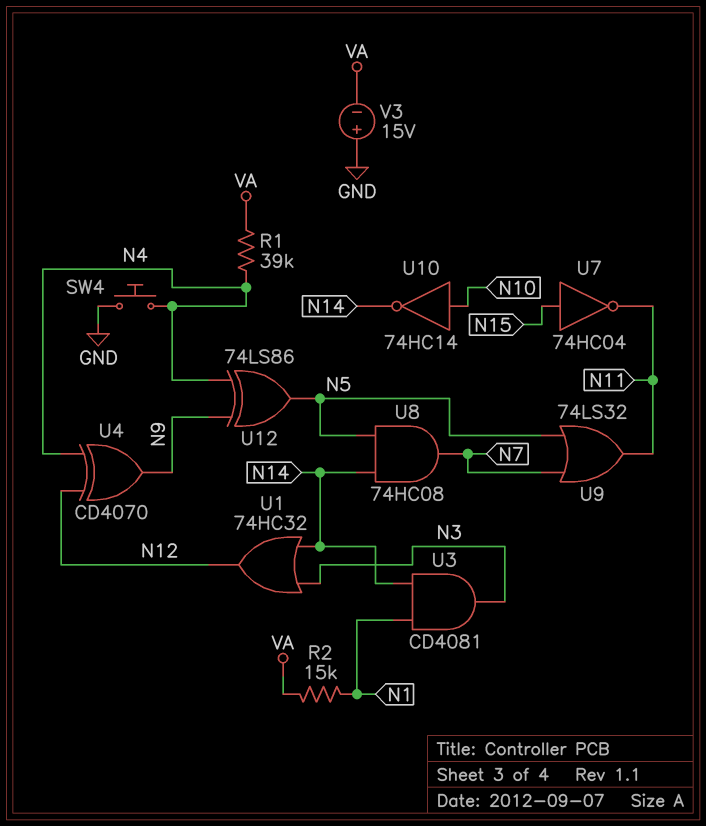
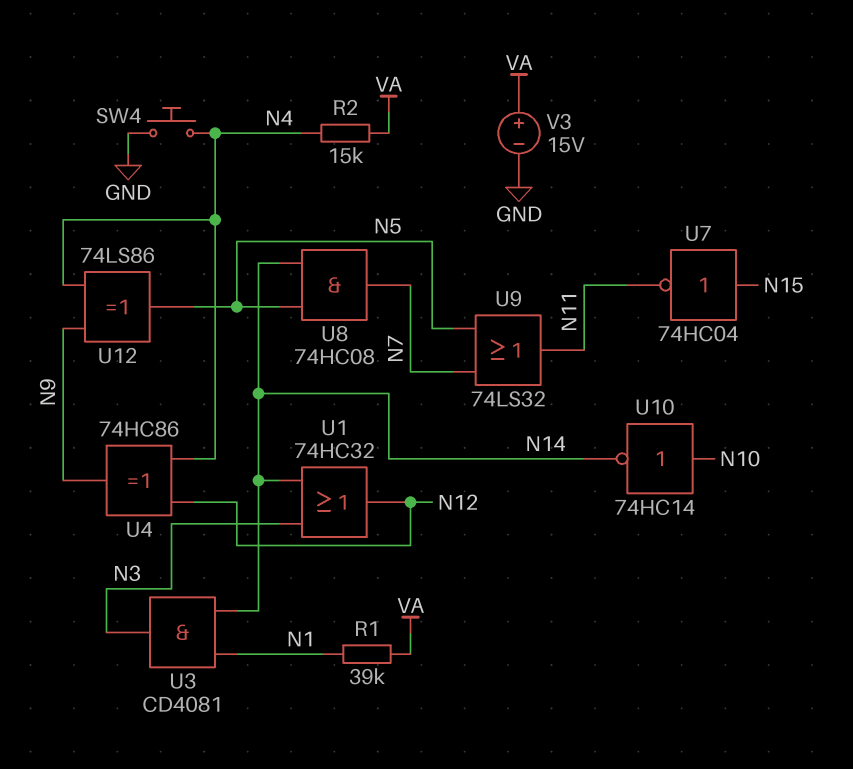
R1: 39k (N4, VA) -> 39k (N1, VA)
R2: 15k (N1, VA) -> 15k (N4, VA)
U4: XOR CD4070 (in N4, in N12, out N9) -> XOR 74HC86 (in N4, in N12, out N9)
V3: 15V (plus GND, minus VA) -> 15V (plus VA, minus GND)

